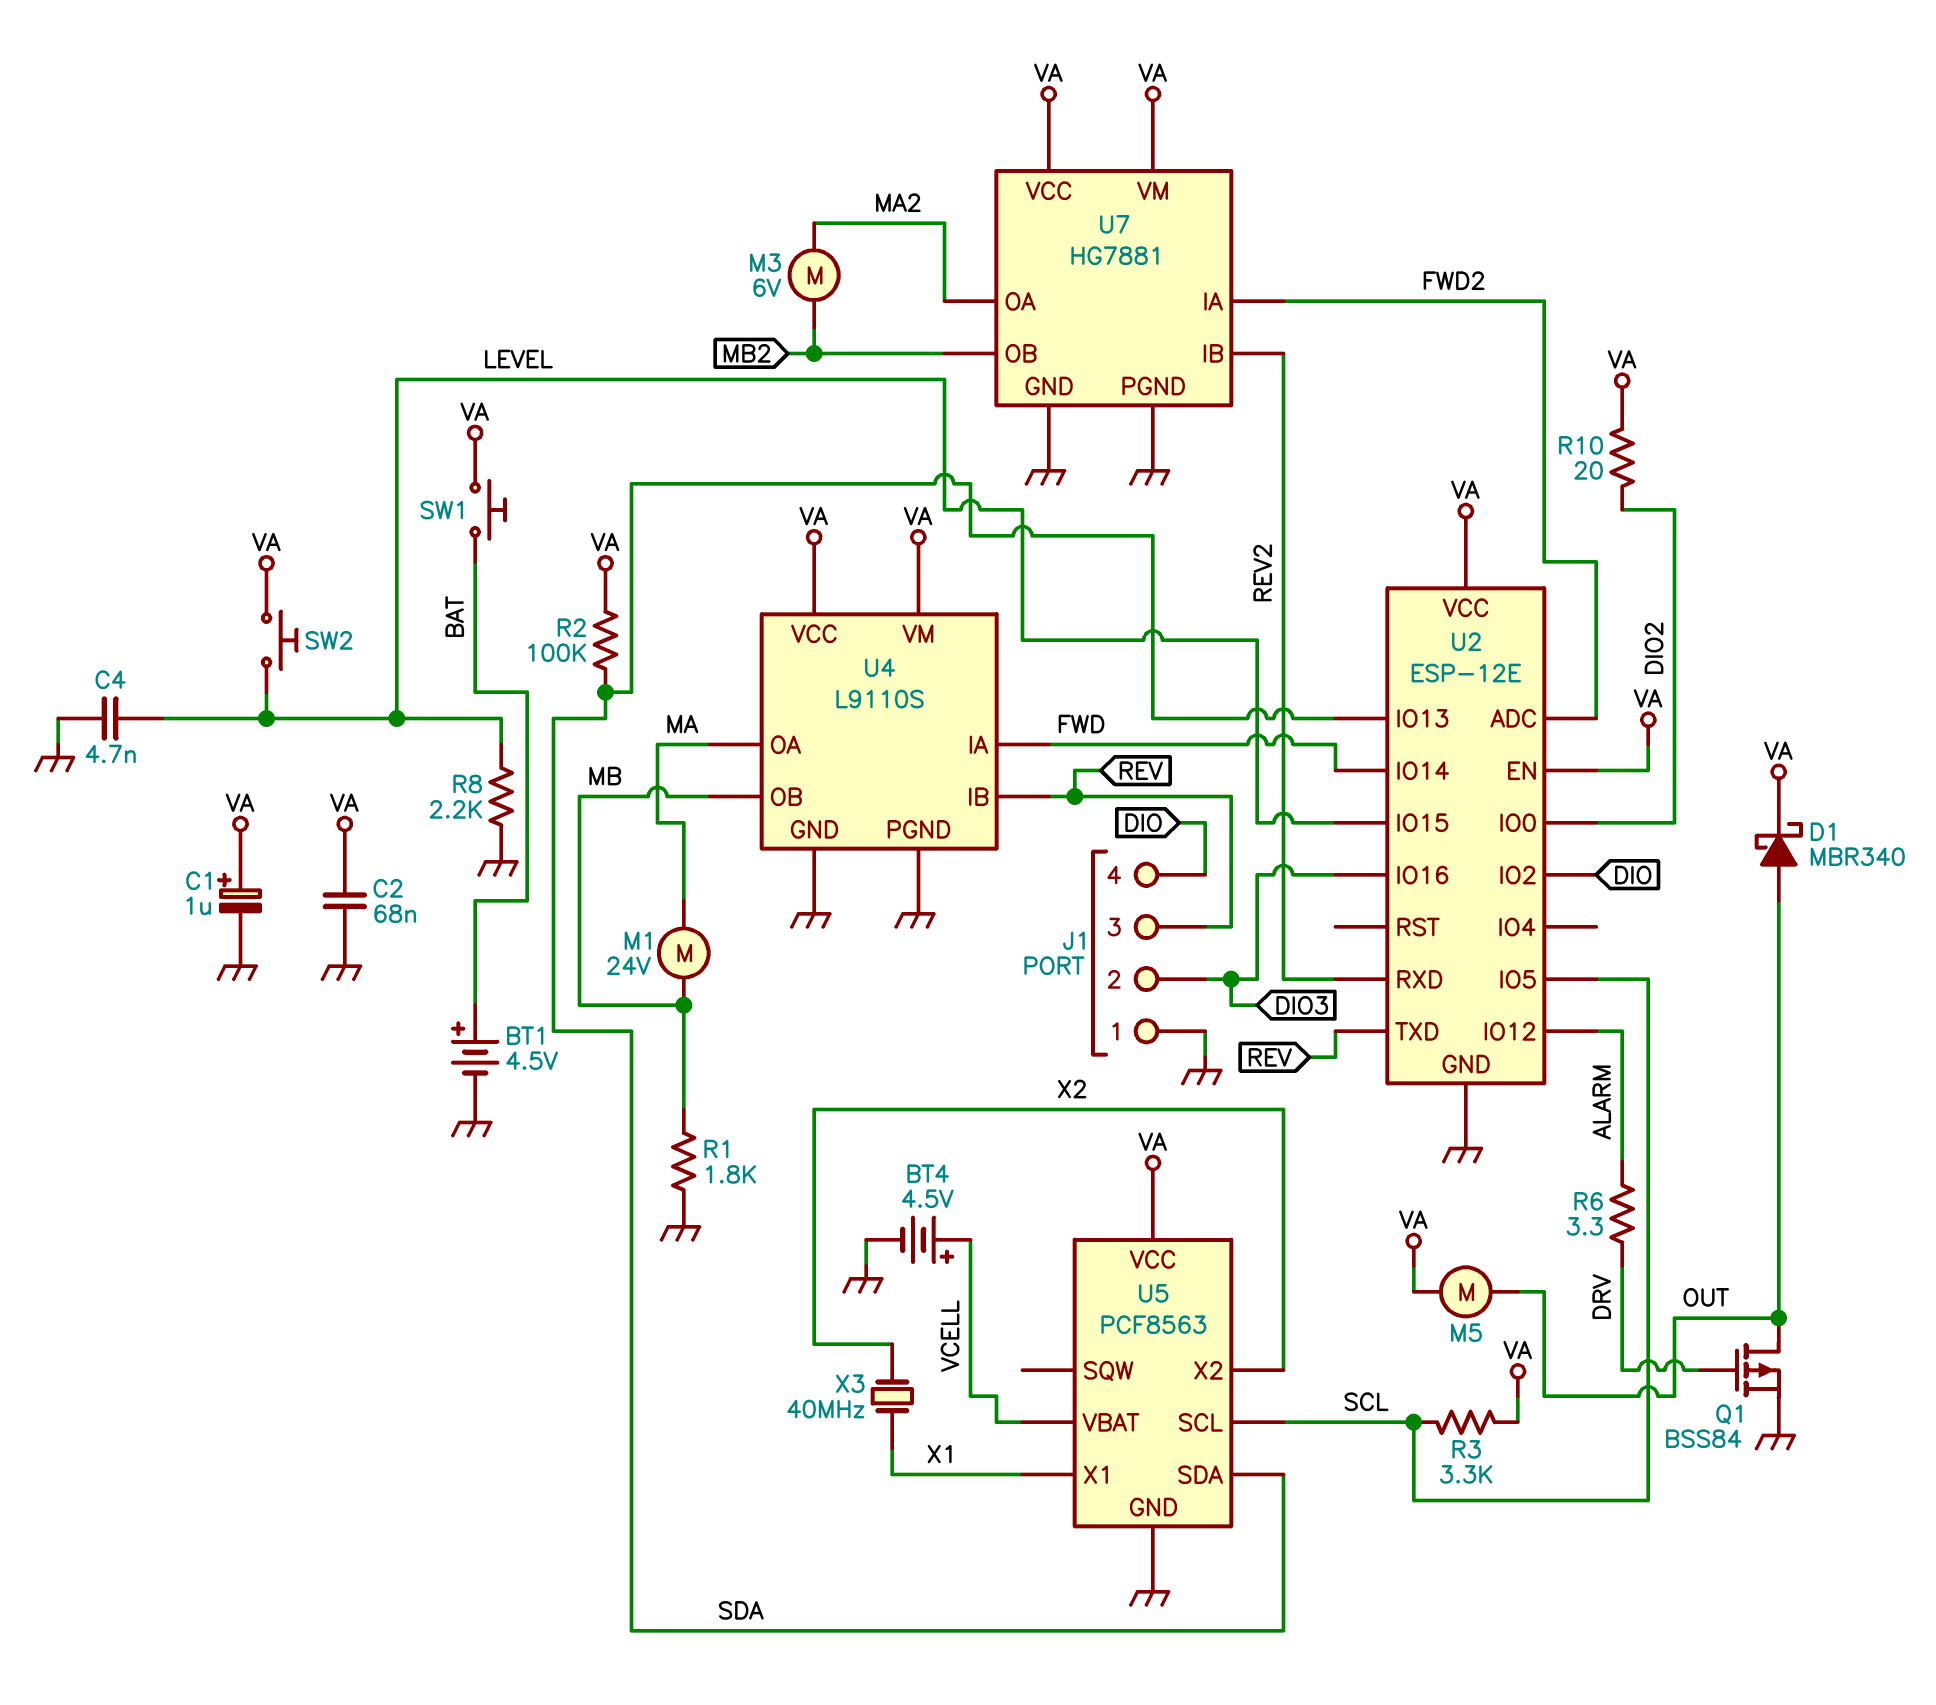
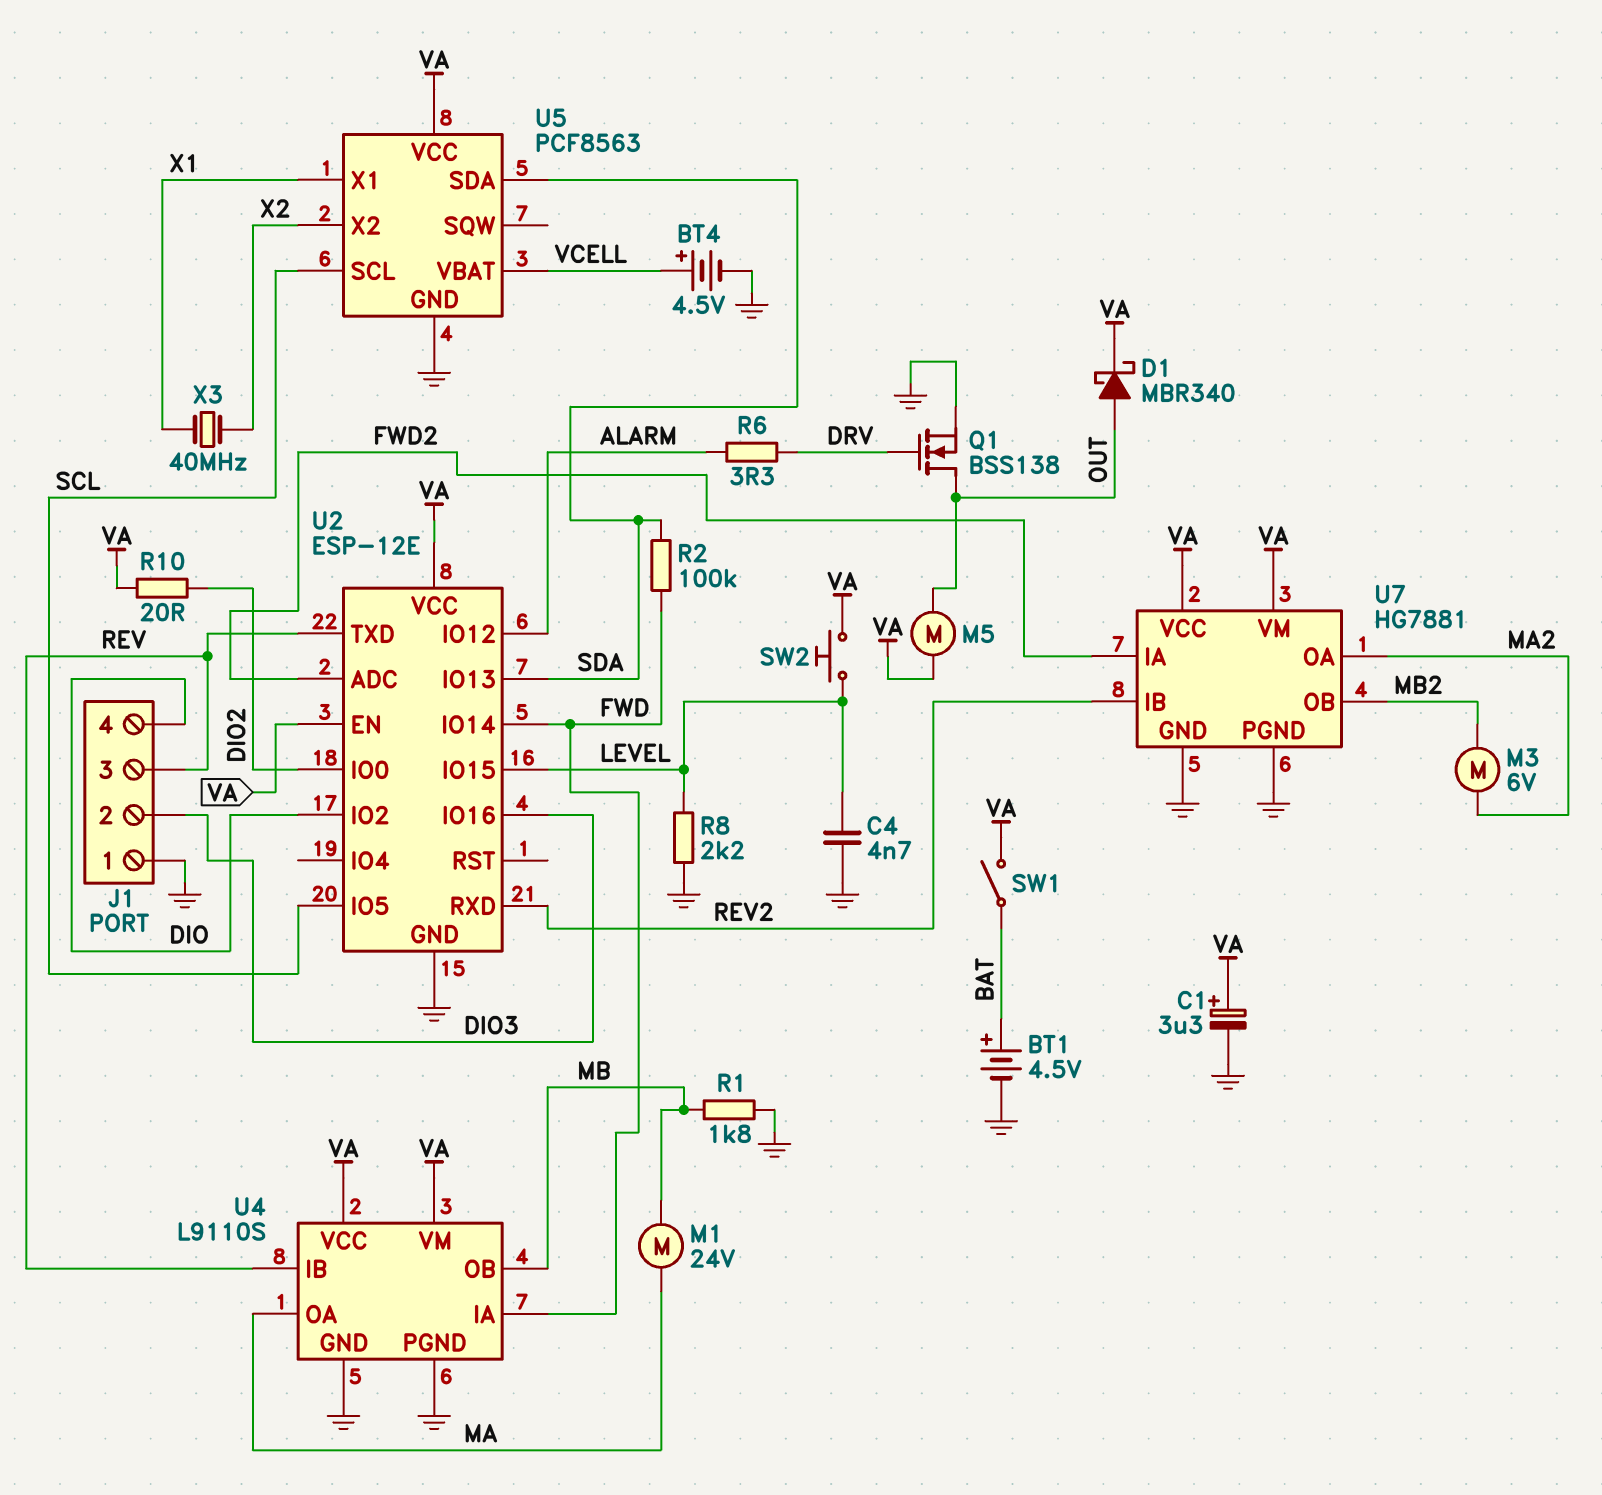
C1: 1uF (plus VA, minus GND) -> 3.3uF (plus VA, minus GND)
C2: 68nF (GND, VA) -> none
Q1: PMOS BSS84 (G DRV, D OUT, S GND) -> NMOS BSS138 (G DRV, D OUT, S GND)
R2: 100k (SDA, VA) -> 100k (FWD, SDA)
R3: 3.3k (SCL, VA) -> none
SW1: button (BAT, VA) -> switch (BAT, VA)

